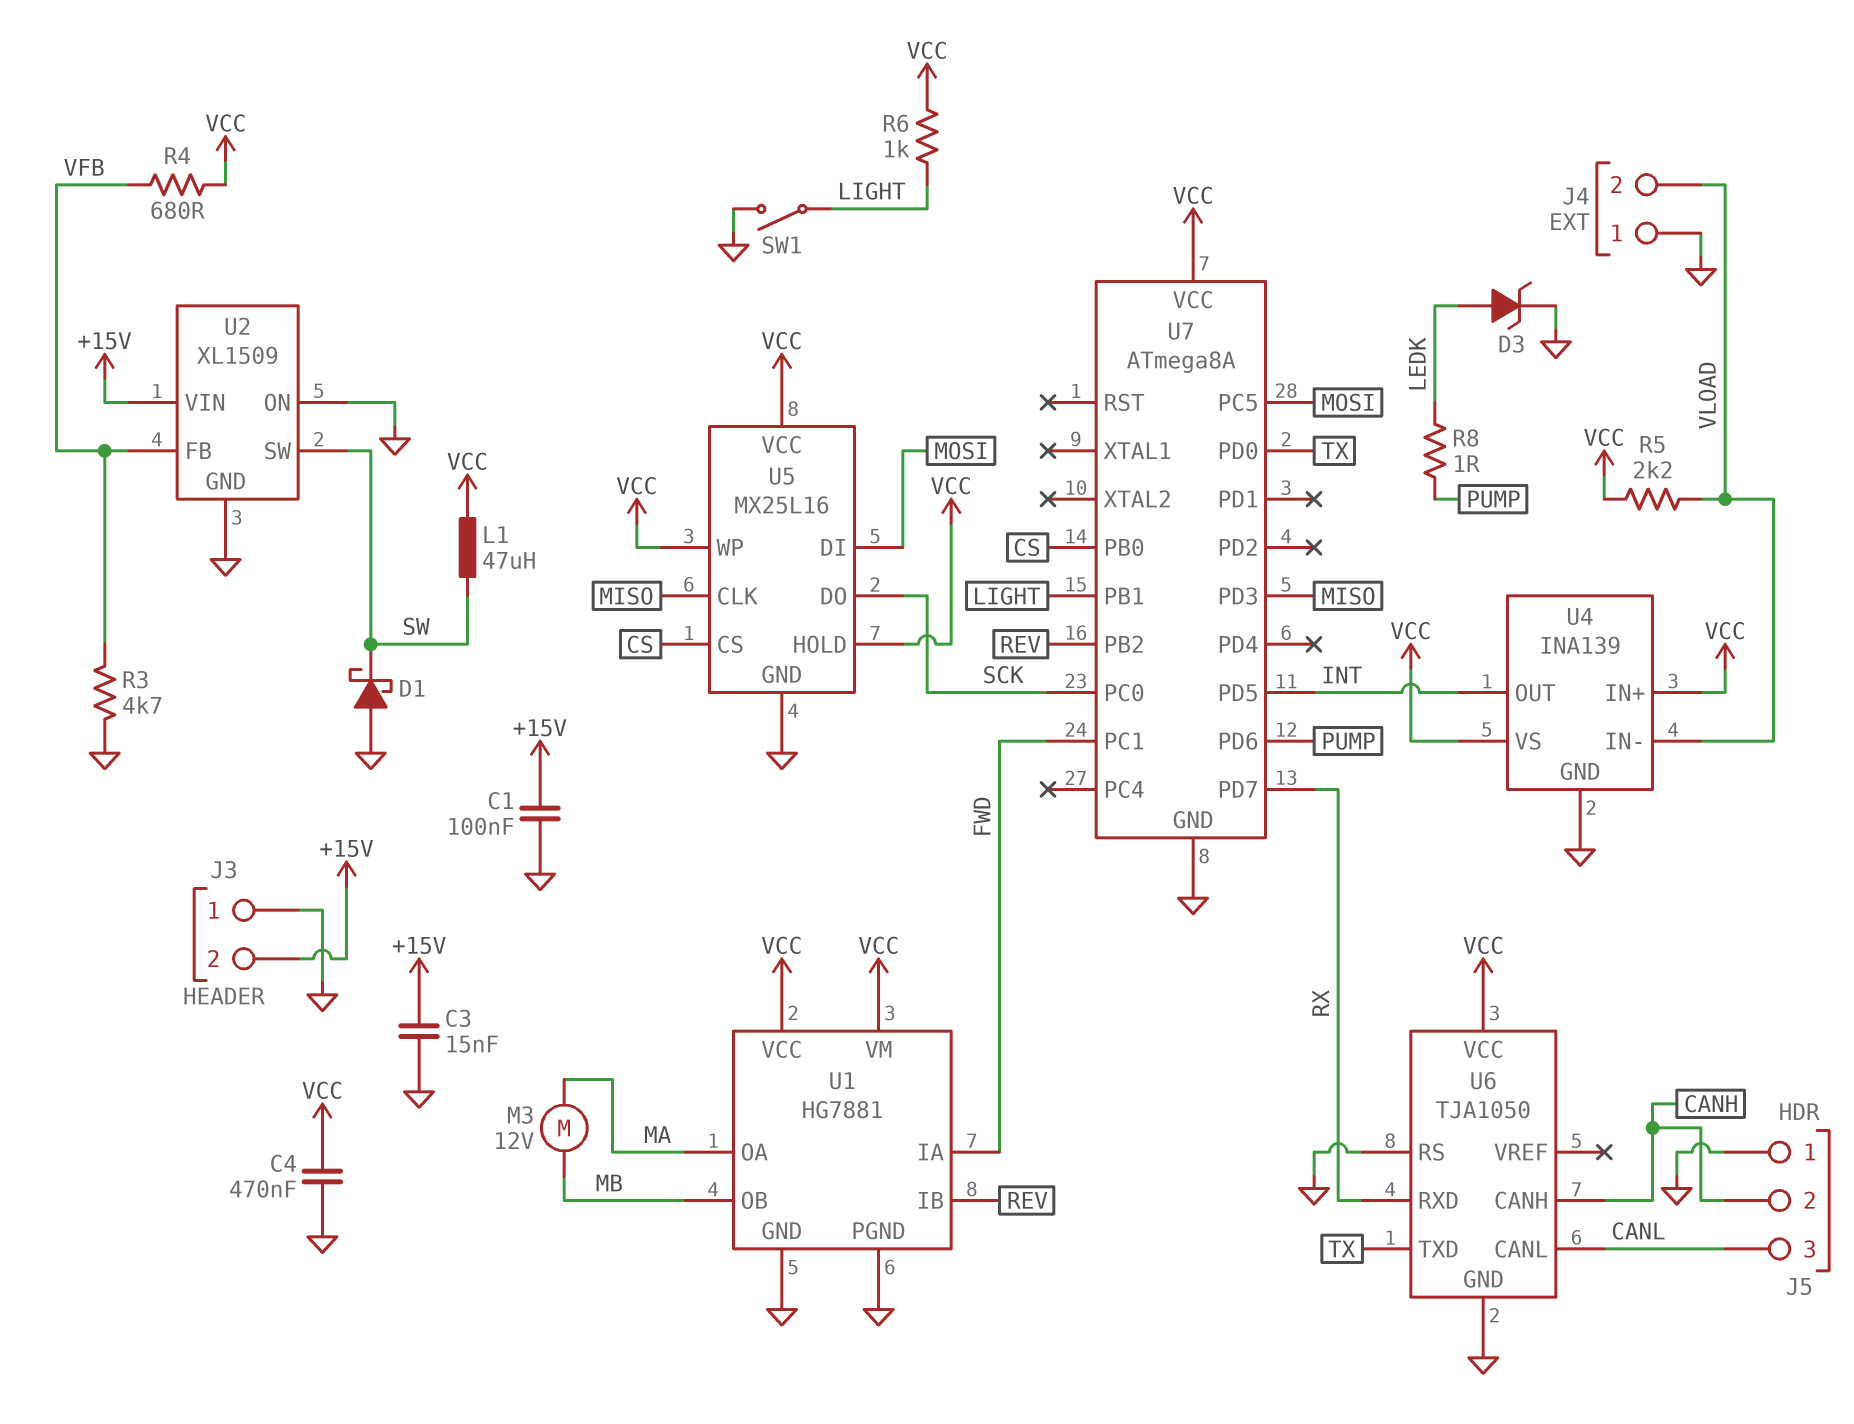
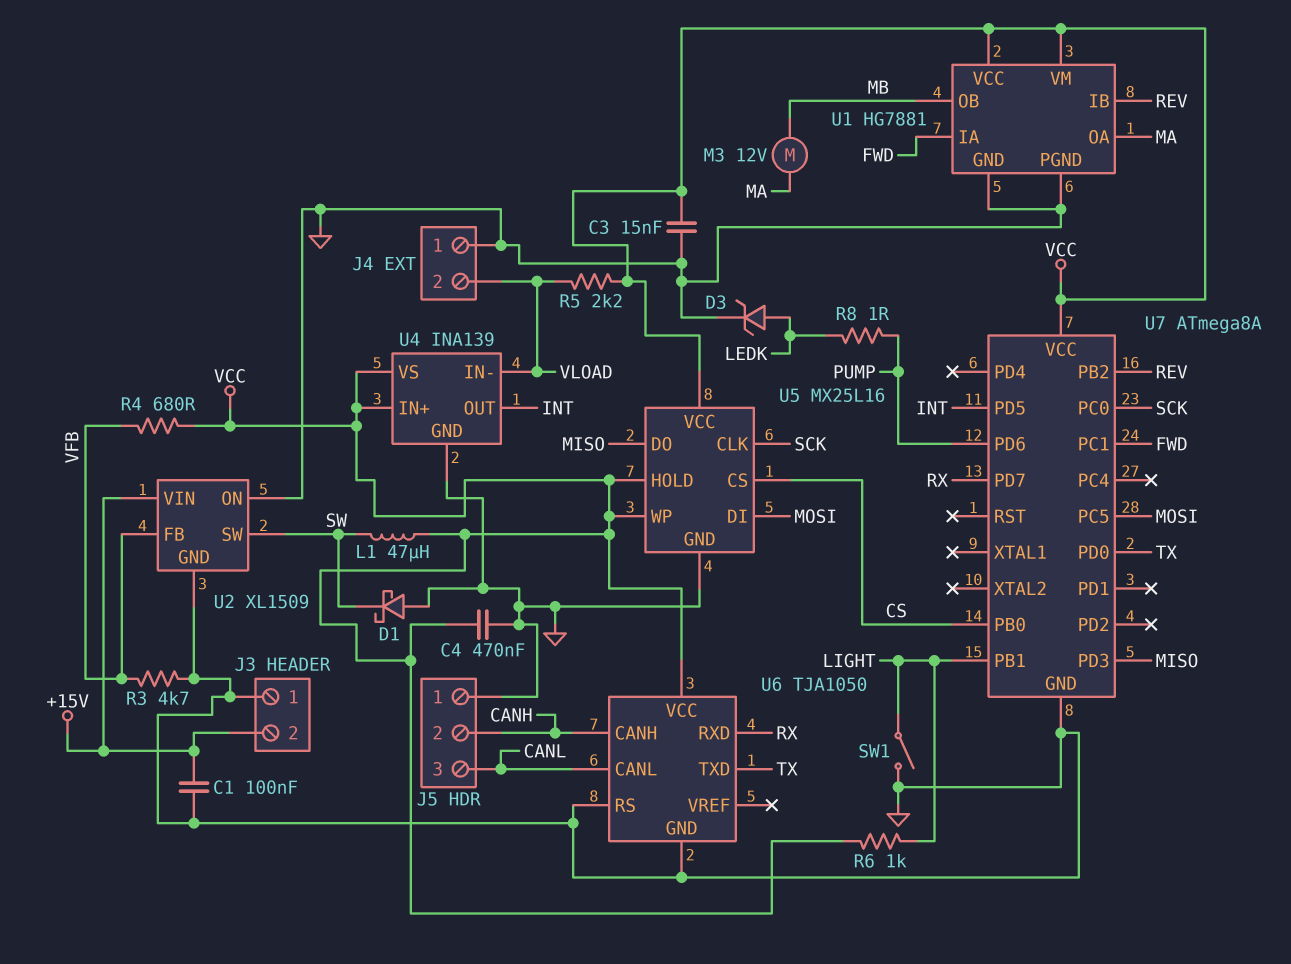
C3: 15nF (+15V, GND) -> 15nF (GND, VCC)
U5 pin CLK: MISO -> SCK
U5 pin DO: SCK -> MISO

